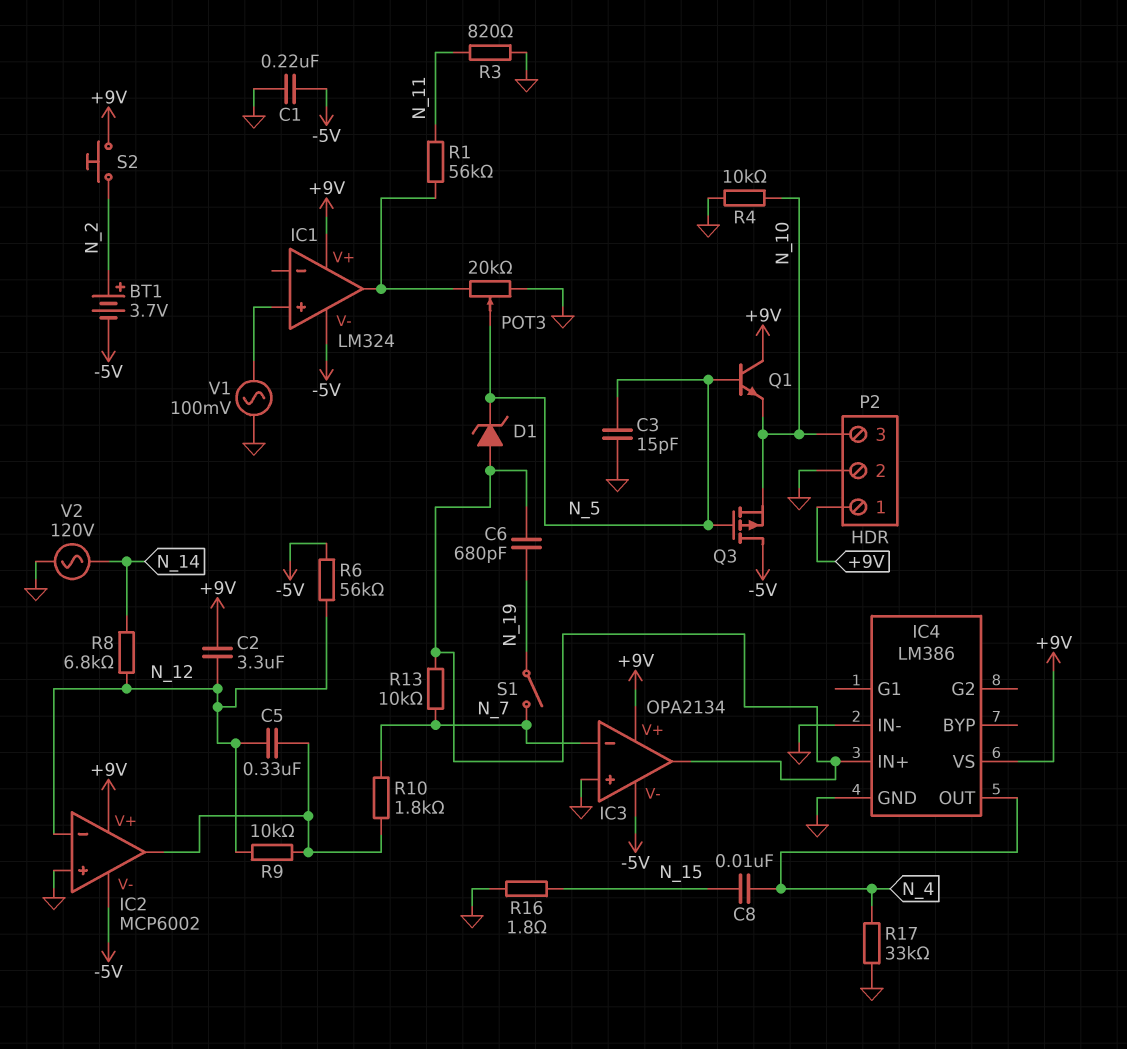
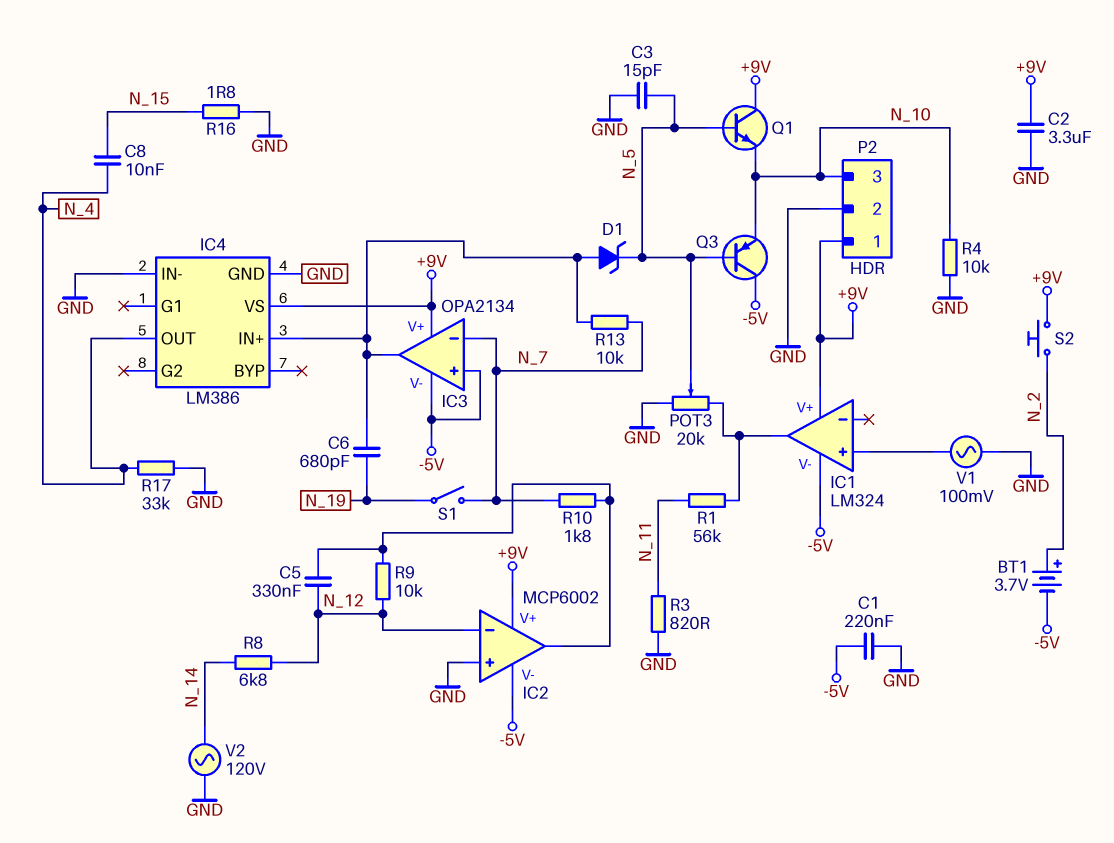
C2: 3.3uF (+9V, N_12) -> 3.3uF (+9V, GND)
IC3 pin in+: GND -> -5V
Q3: PMOS (G N_5, D -5V, S N_10) -> PNP (B N_5, C -5V, E N_10)
R6: 56k (-5V, N_12) -> none

